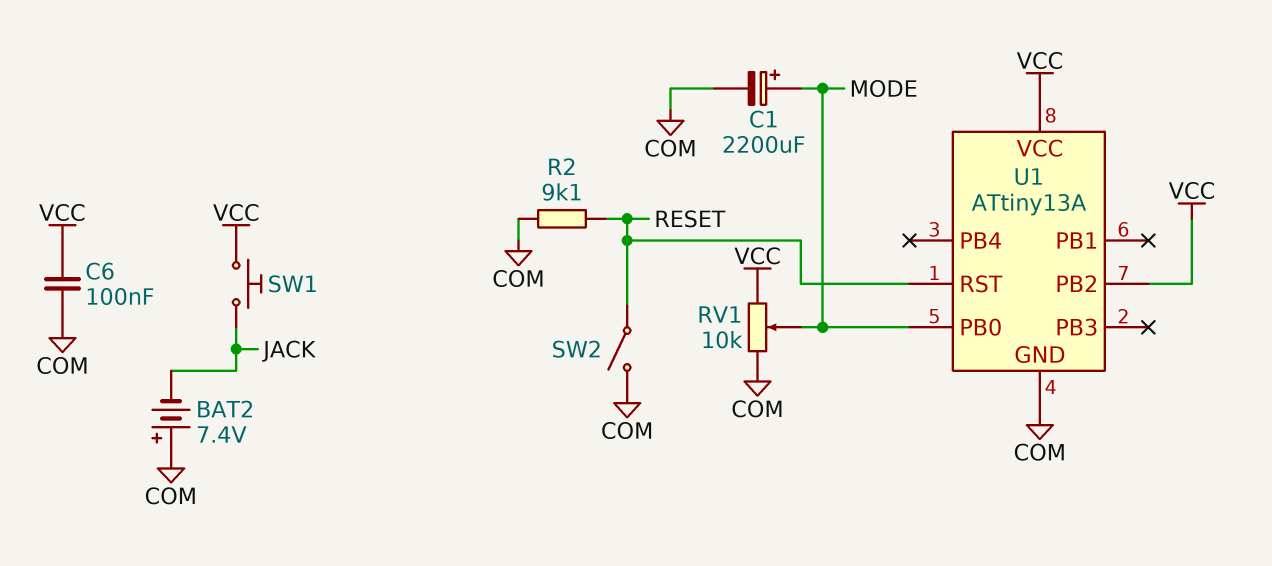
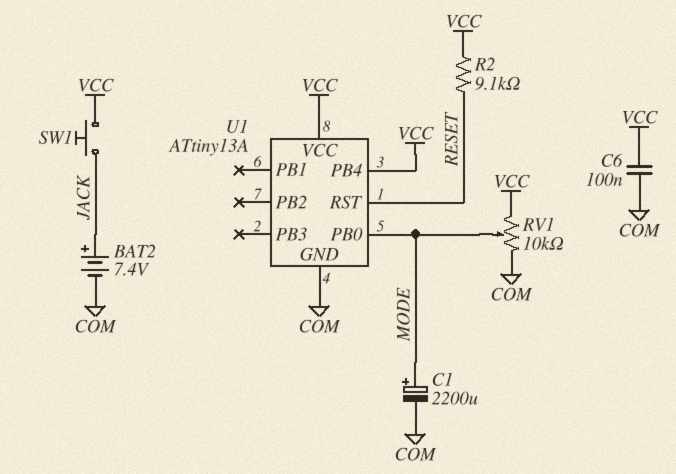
BAT2: 7.4V (plus COM, minus JACK) -> 7.4V (plus JACK, minus COM)
R2: 9.1k (COM, RESET) -> 9.1k (RESET, VCC)
SW2: switch (COM, RESET) -> none
U1 pin PB2: VCC -> none
U1 pin PB4: none -> VCC

